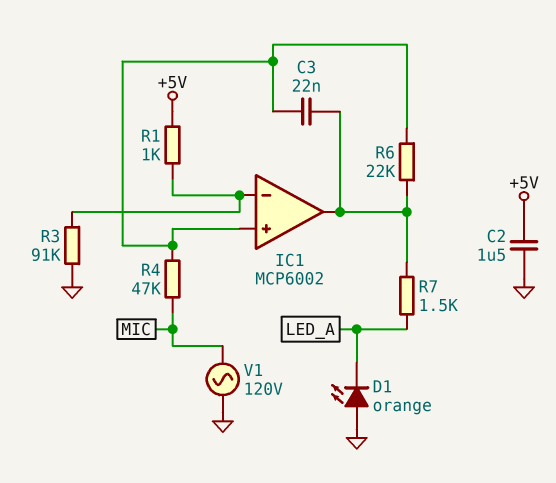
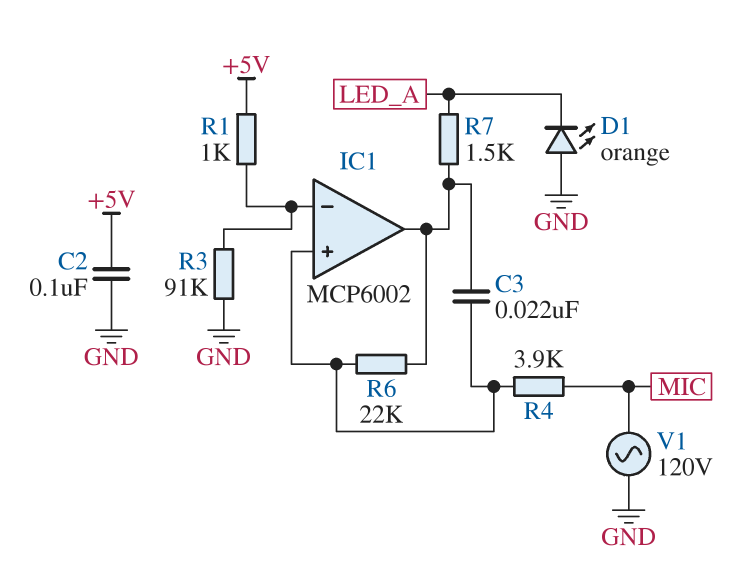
C2: 1.5uF (+5V, GND) -> 100nF (+5V, GND)
R4: 47k (IC1/in+, MIC) -> 3.9k (IC1/in+, MIC)

